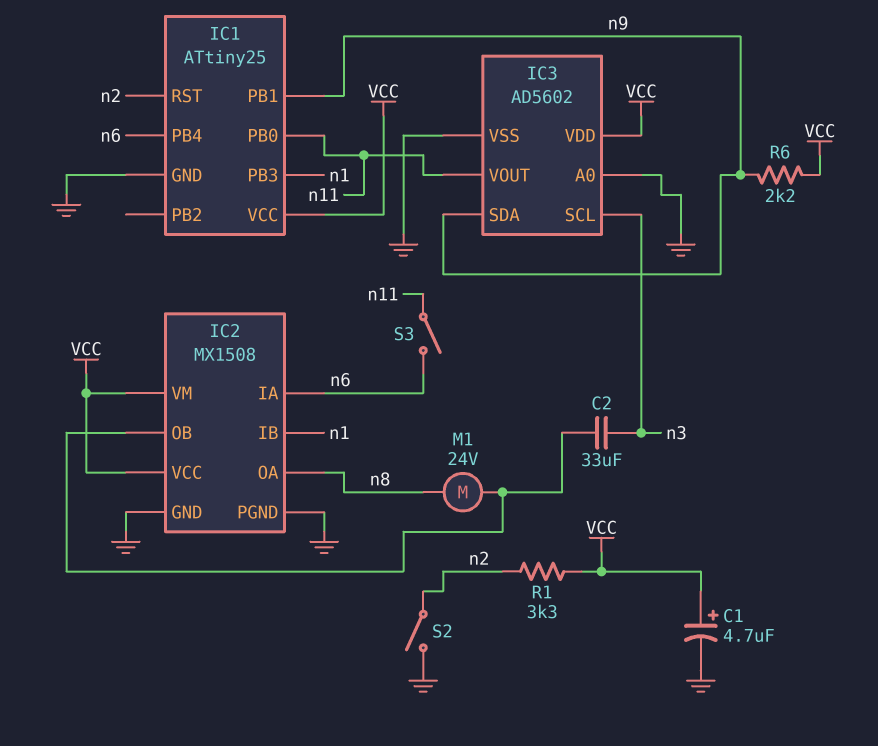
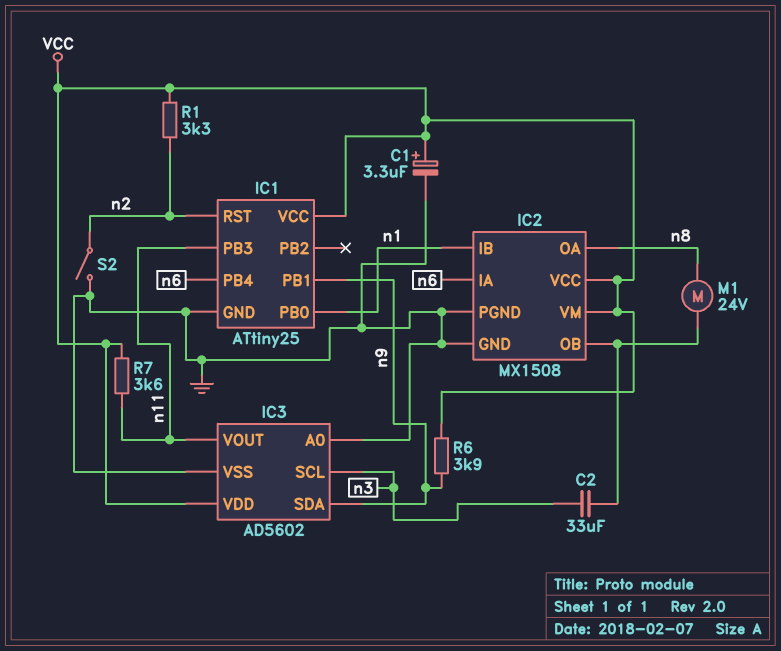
C1: 4.7uF (plus VCC, minus GND) -> 3.3uF (plus VCC, minus GND)
IC1 pin PB0: n11 -> n1
IC1 pin PB3: n1 -> n11
R6: 2.2k (VCC, n9) -> 3.9k (VCC, n9)
R7: none -> 3.6k (VCC, n11)
S3: switch (n6, n11) -> none

